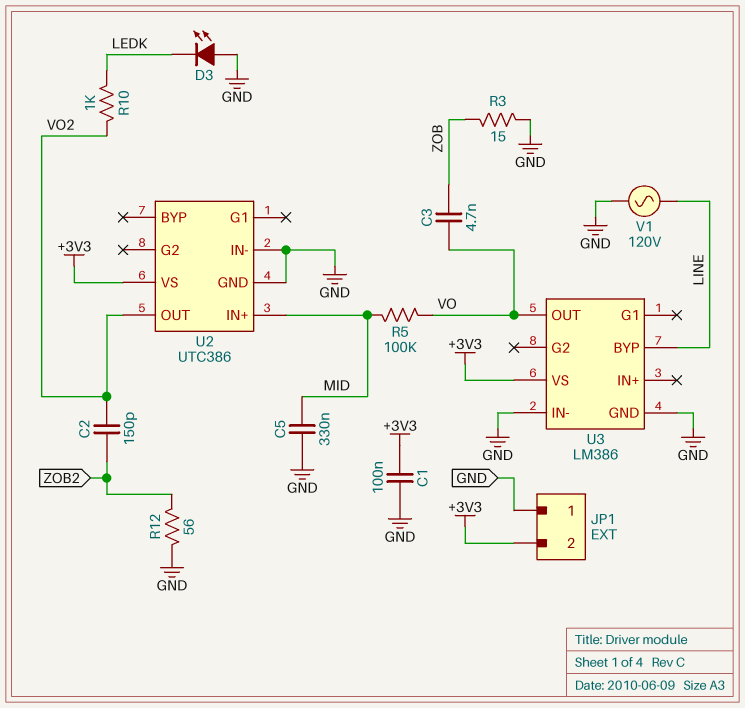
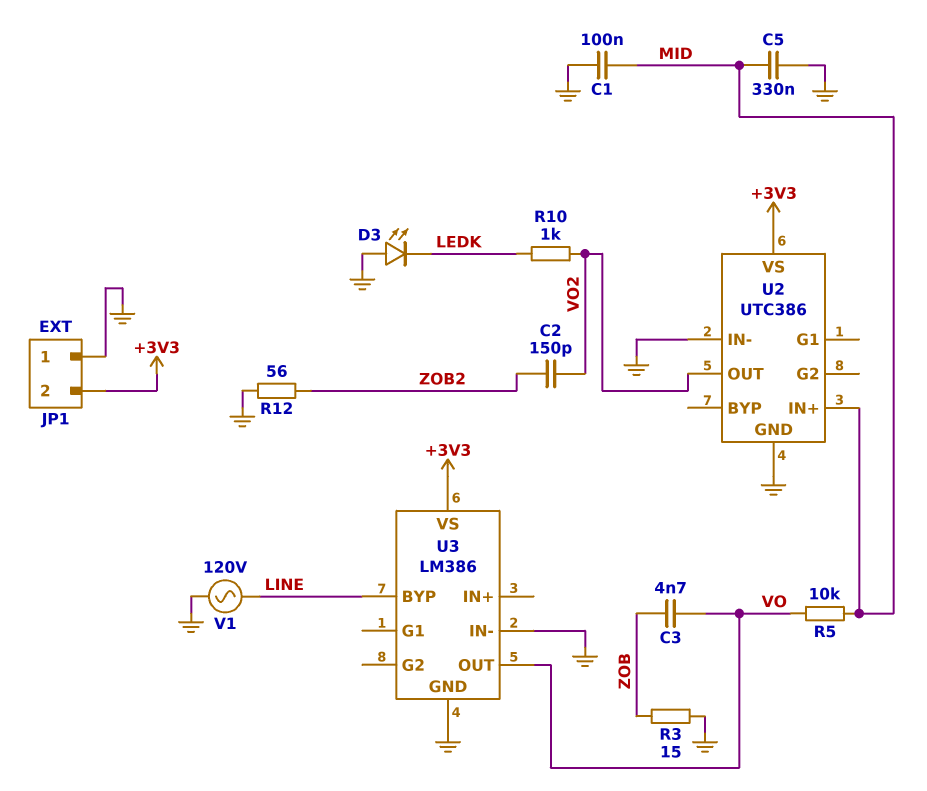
C1: 100nF (+3V3, GND) -> 100nF (GND, MID)
R5: 100k (MID, VO) -> 10k (MID, VO)

